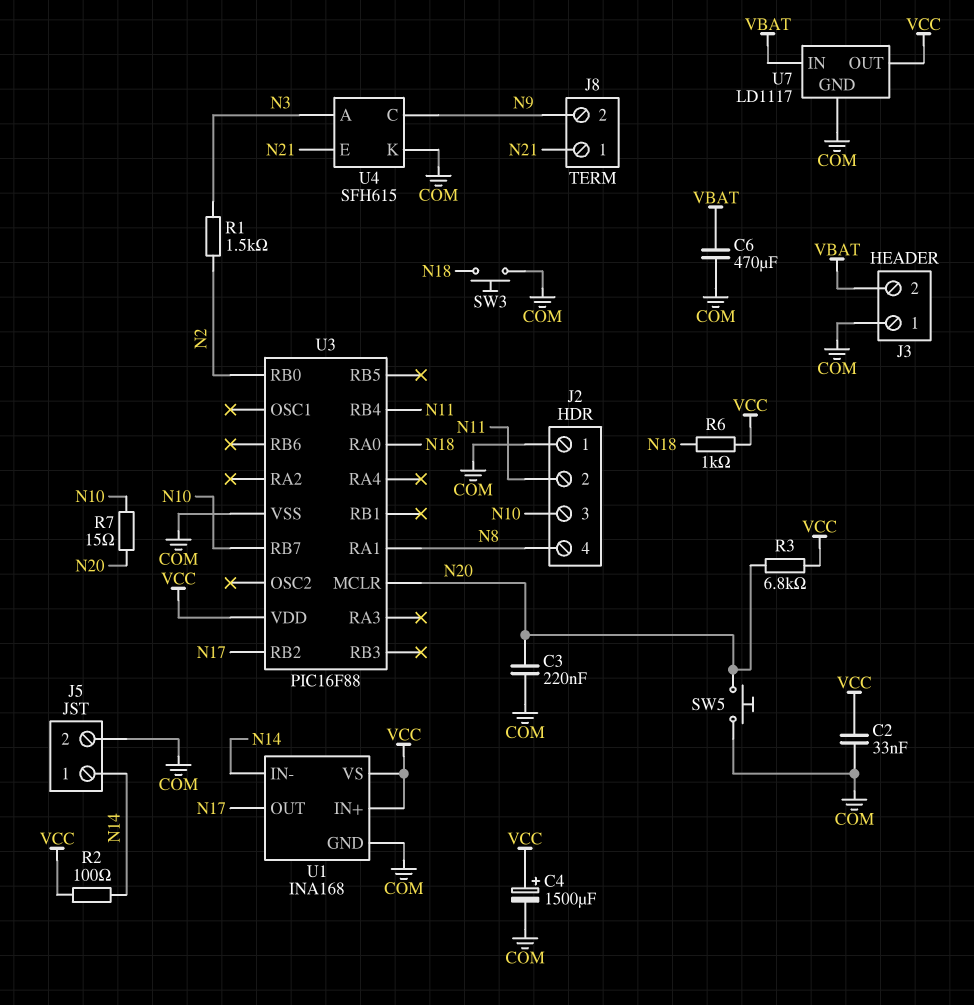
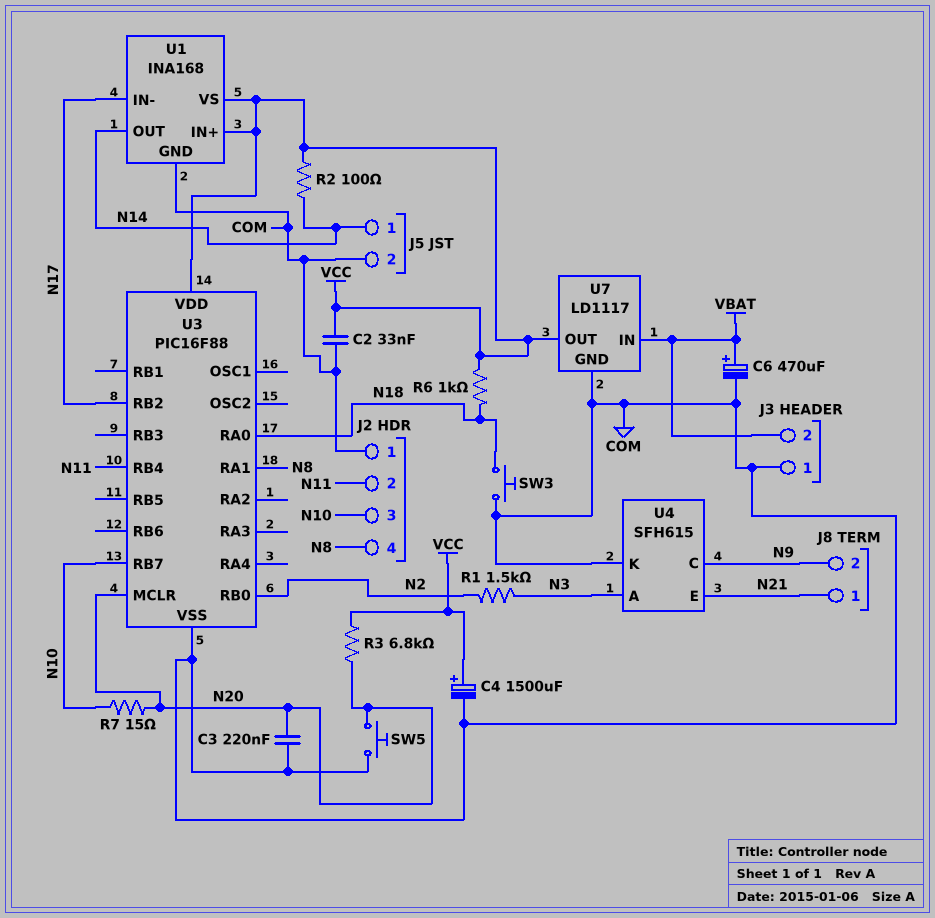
C6: 470uF (COM, VBAT) -> 470uF (plus VBAT, minus COM)
U1 pin IN-: N14 -> N17
U1 pin OUT: N17 -> N14

